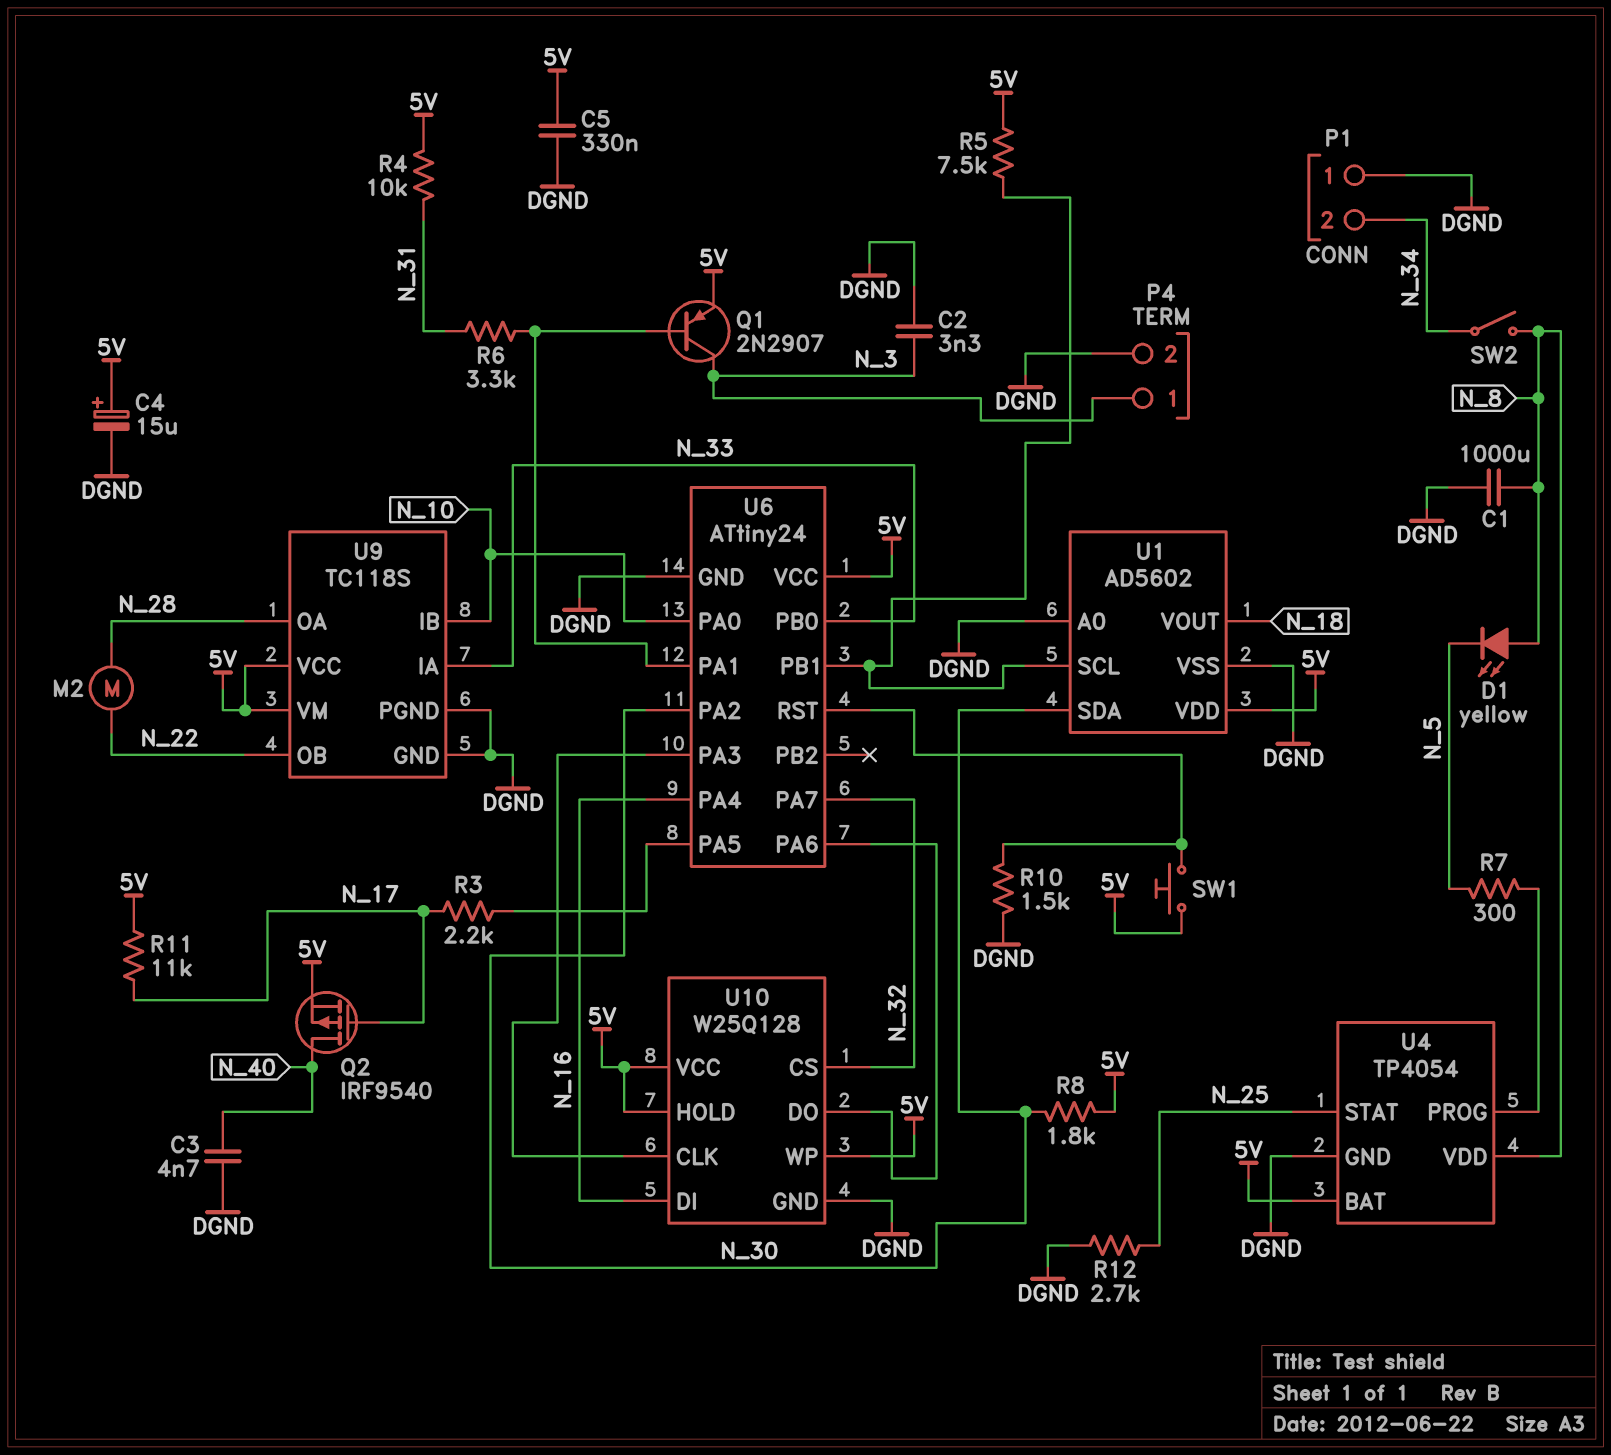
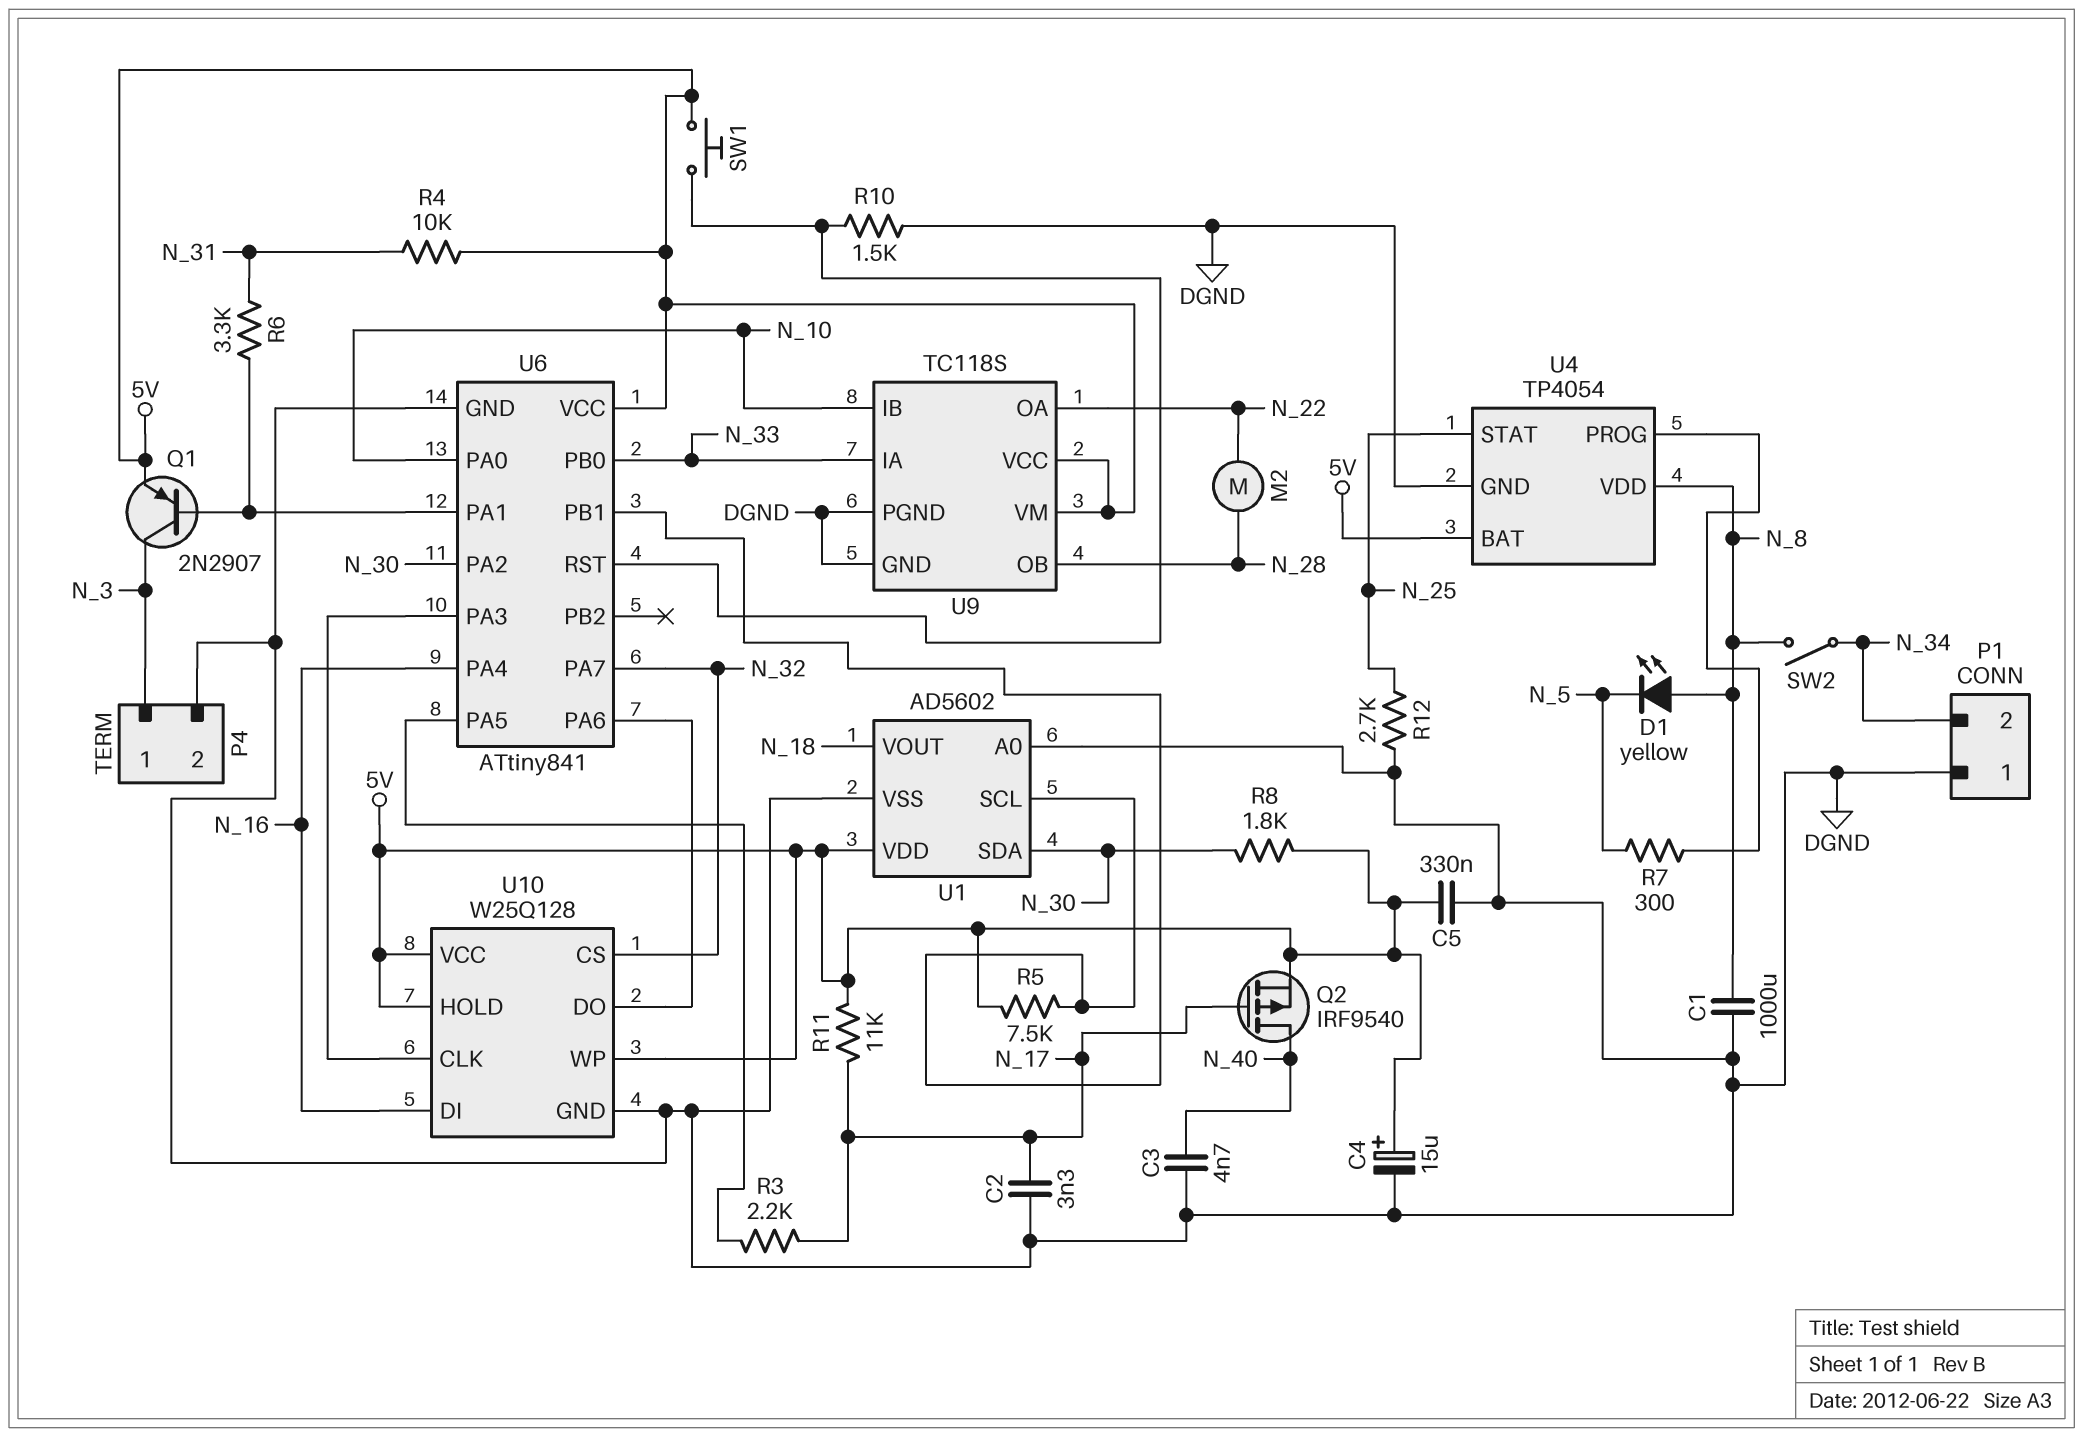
C2: 3.3nF (DGND, N_3) -> 3.3nF (DGND, N_17)
U6: ATtiny24 -> ATtiny841
U9 pin OA: N_28 -> N_22
U9 pin OB: N_22 -> N_28

